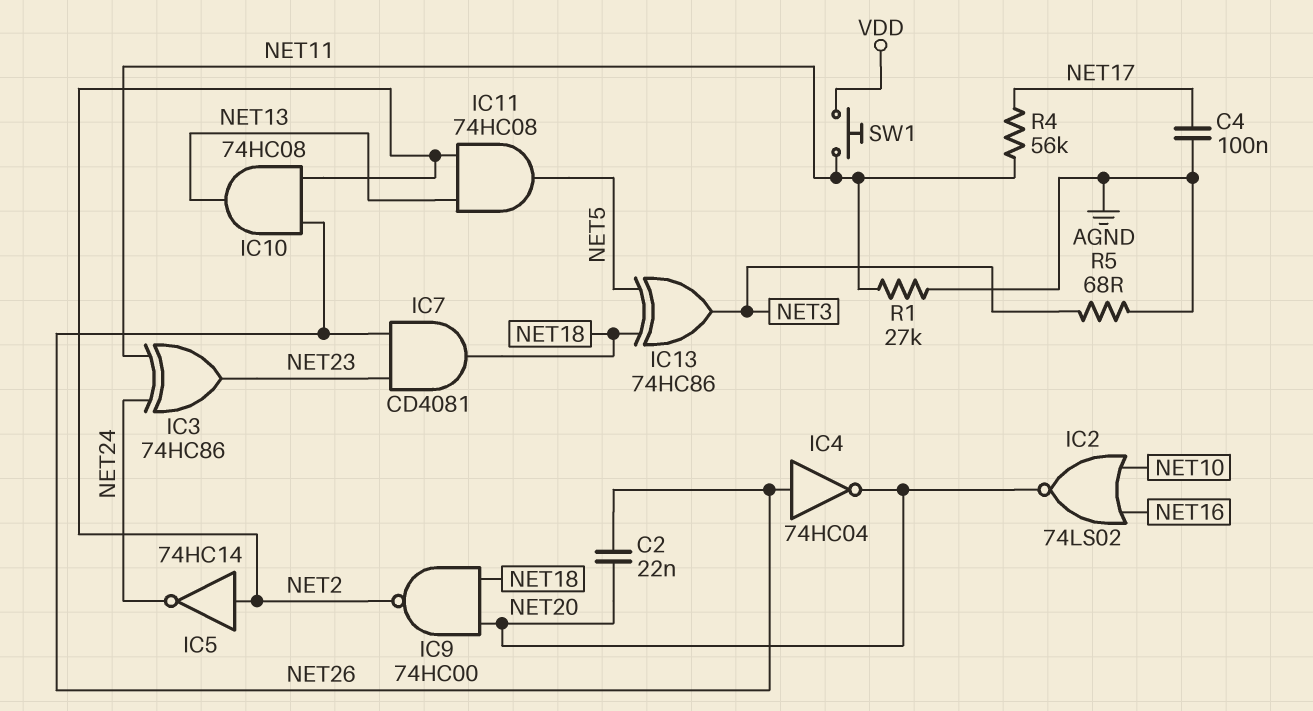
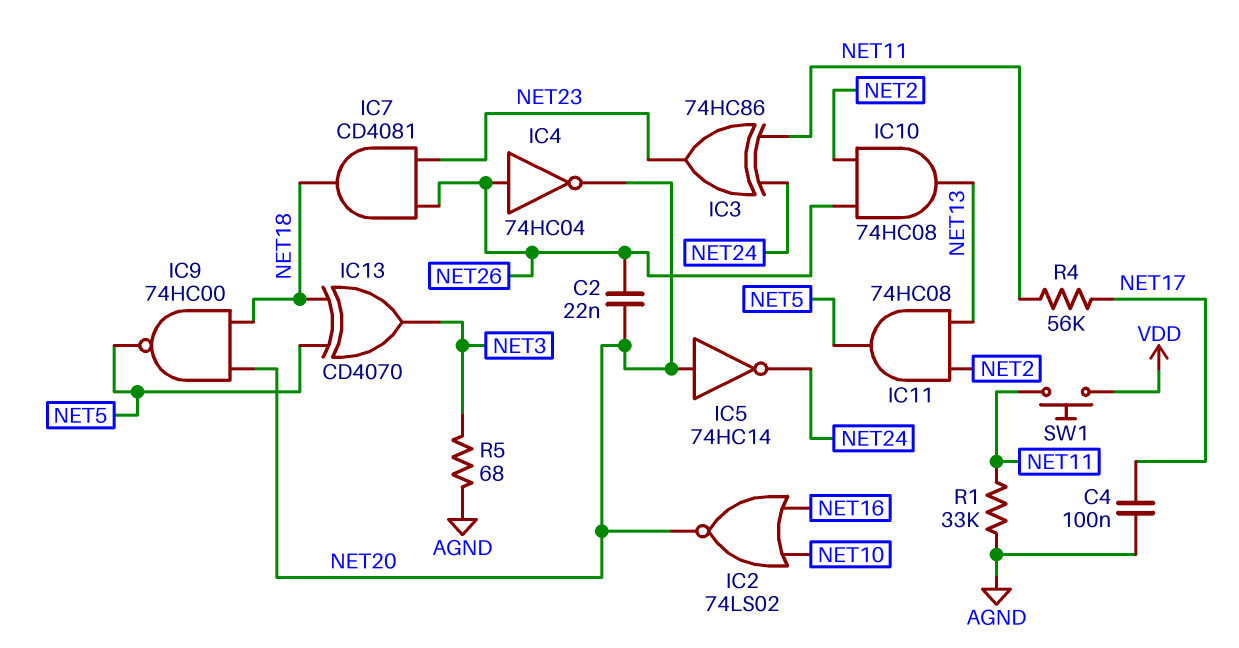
IC5: NOT 74HC14 (in NET2, out NET24) -> NOT 74HC14 (in NET20, out NET24)
IC9: NAND 74HC00 (in NET18, in NET20, out NET2) -> NAND 74HC00 (in NET18, in NET20, out NET5)
IC13: XOR 74HC86 (in NET5, in NET18, out NET3) -> XOR CD4070 (in NET5, in NET18, out NET3)
R1: 27k (AGND, NET11) -> 33k (AGND, NET11)

